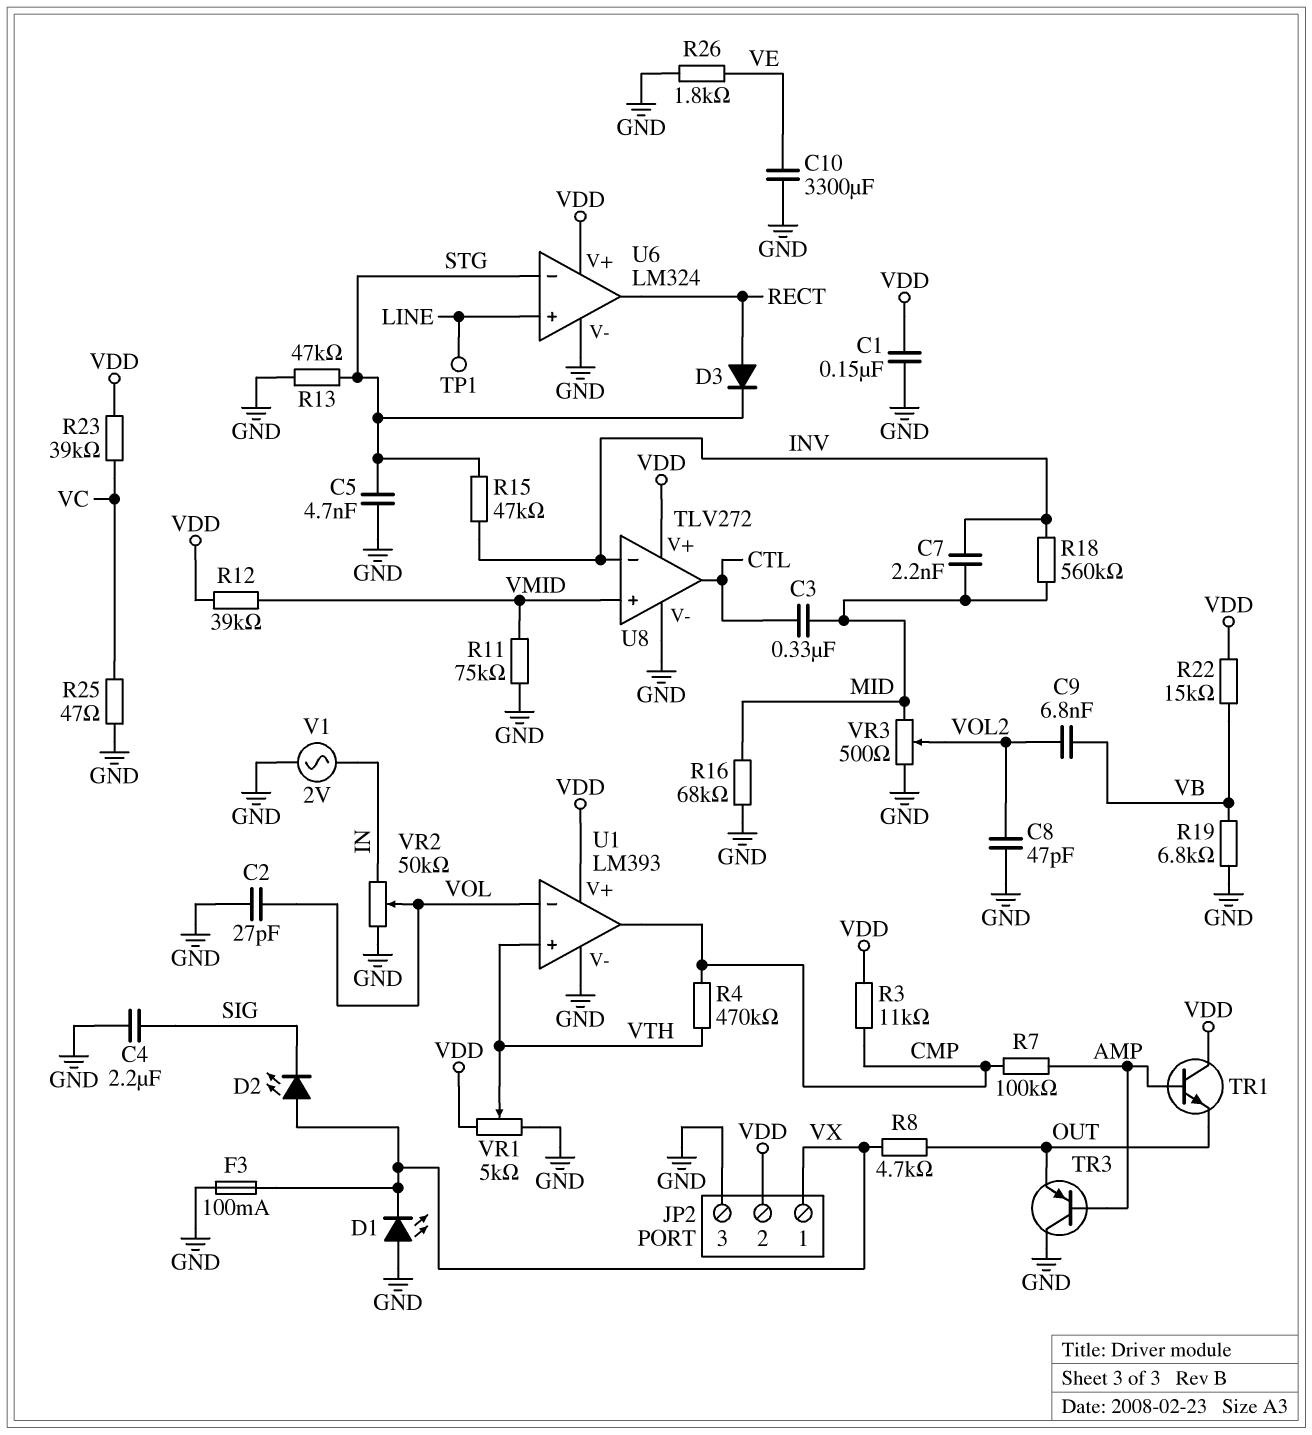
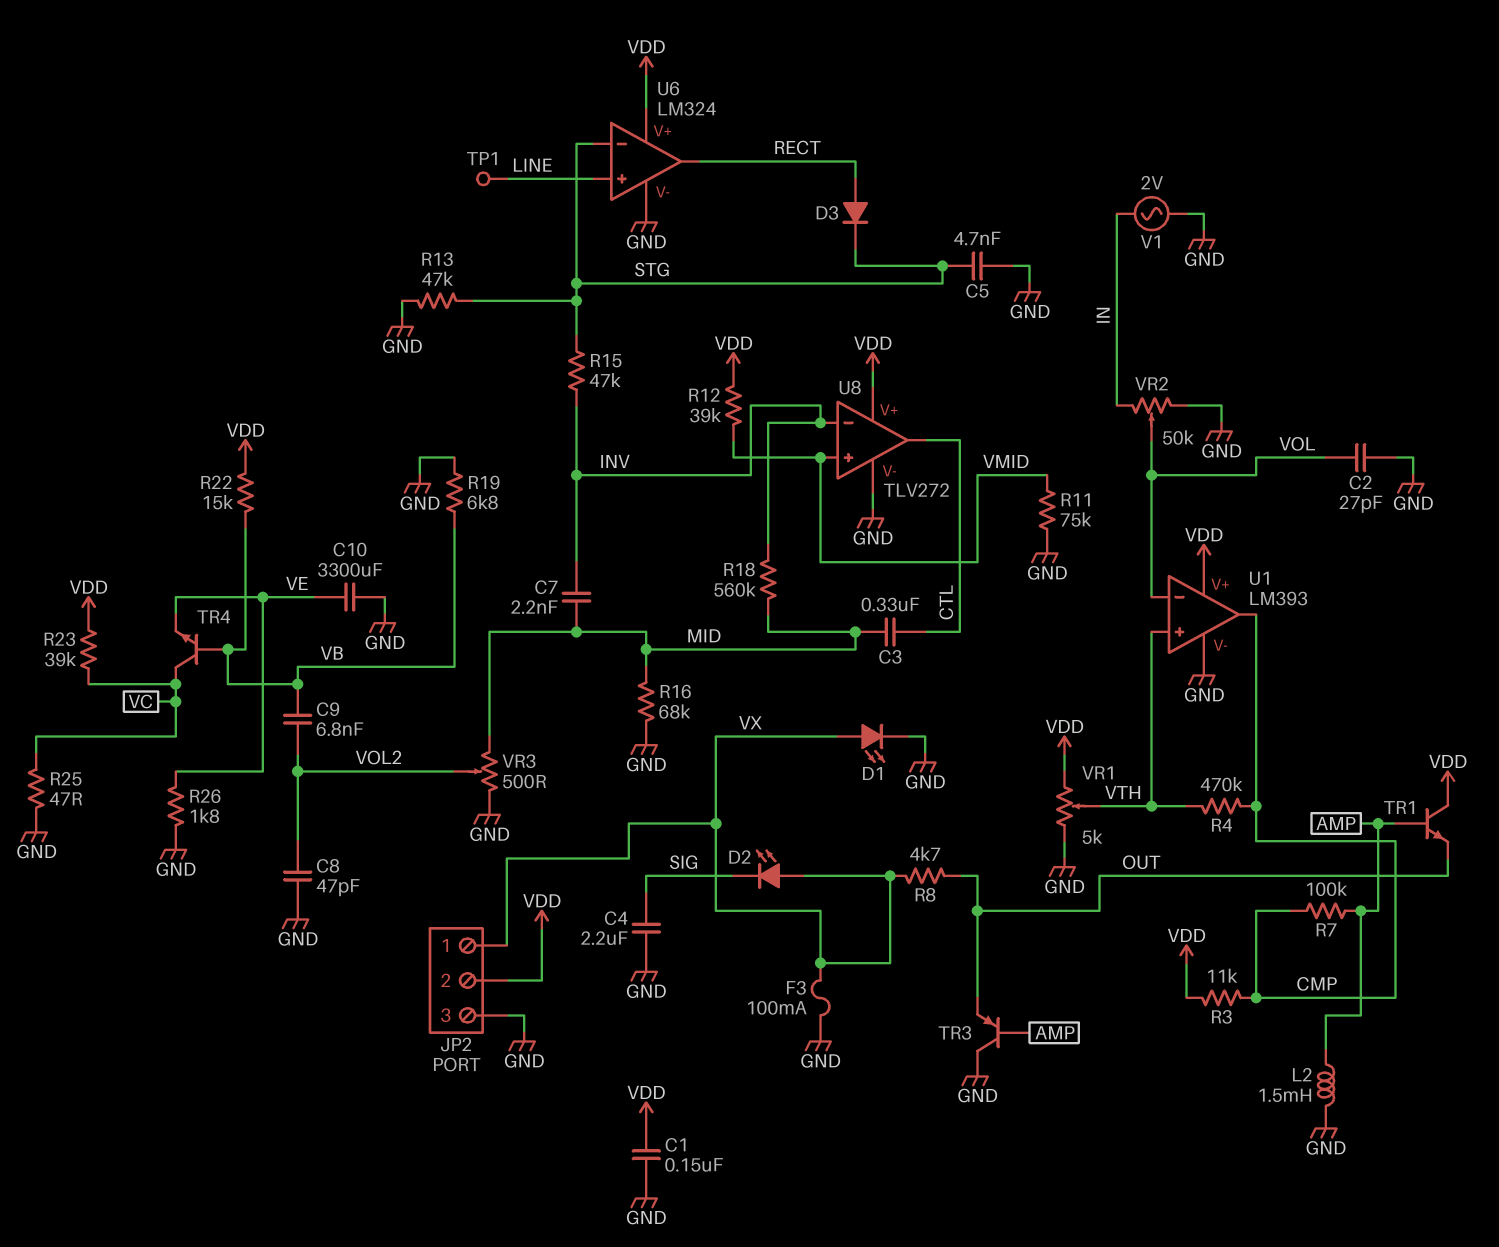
D1: LED (A GND, K VX) -> LED (A VX, K GND)
L2: none -> 1.5mH (AMP, GND)
TR4: none -> NPN (B VB, C VC, E VE)

